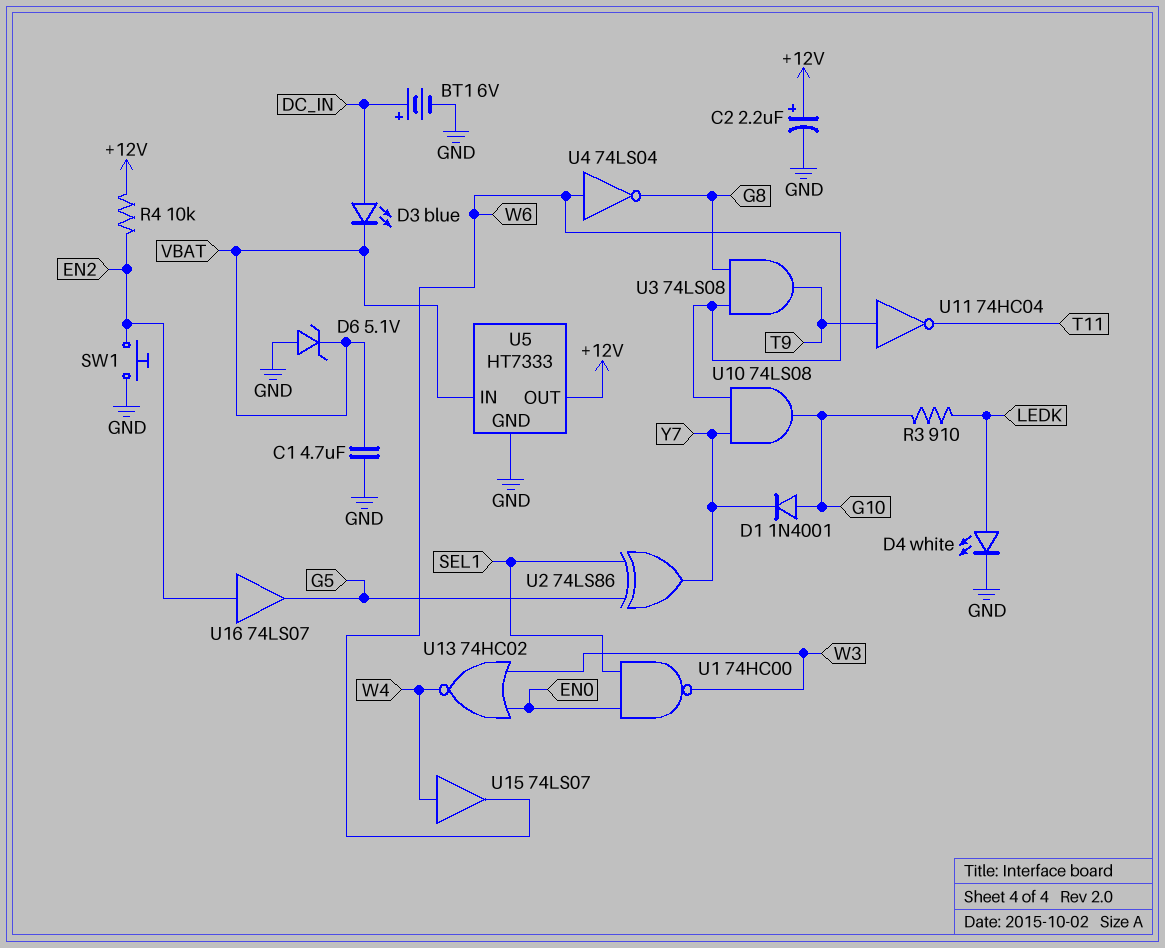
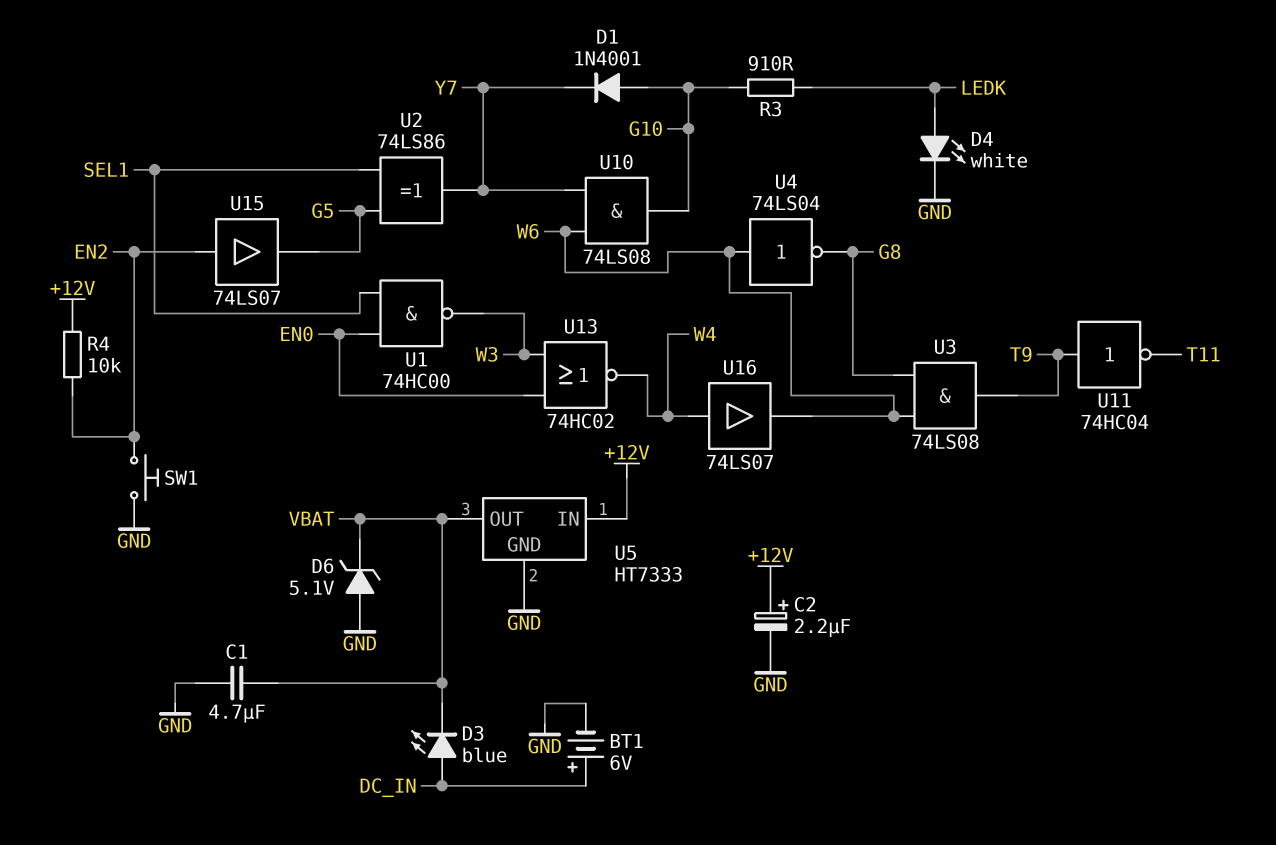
U5 pin IN: VBAT -> +12V
U5 pin OUT: +12V -> VBAT
U15: buffer 74LS07 (in W4, out W6) -> buffer 74LS07 (in EN2, out G5)
U16: buffer 74LS07 (in EN2, out G5) -> buffer 74LS07 (in W4, out W6)

